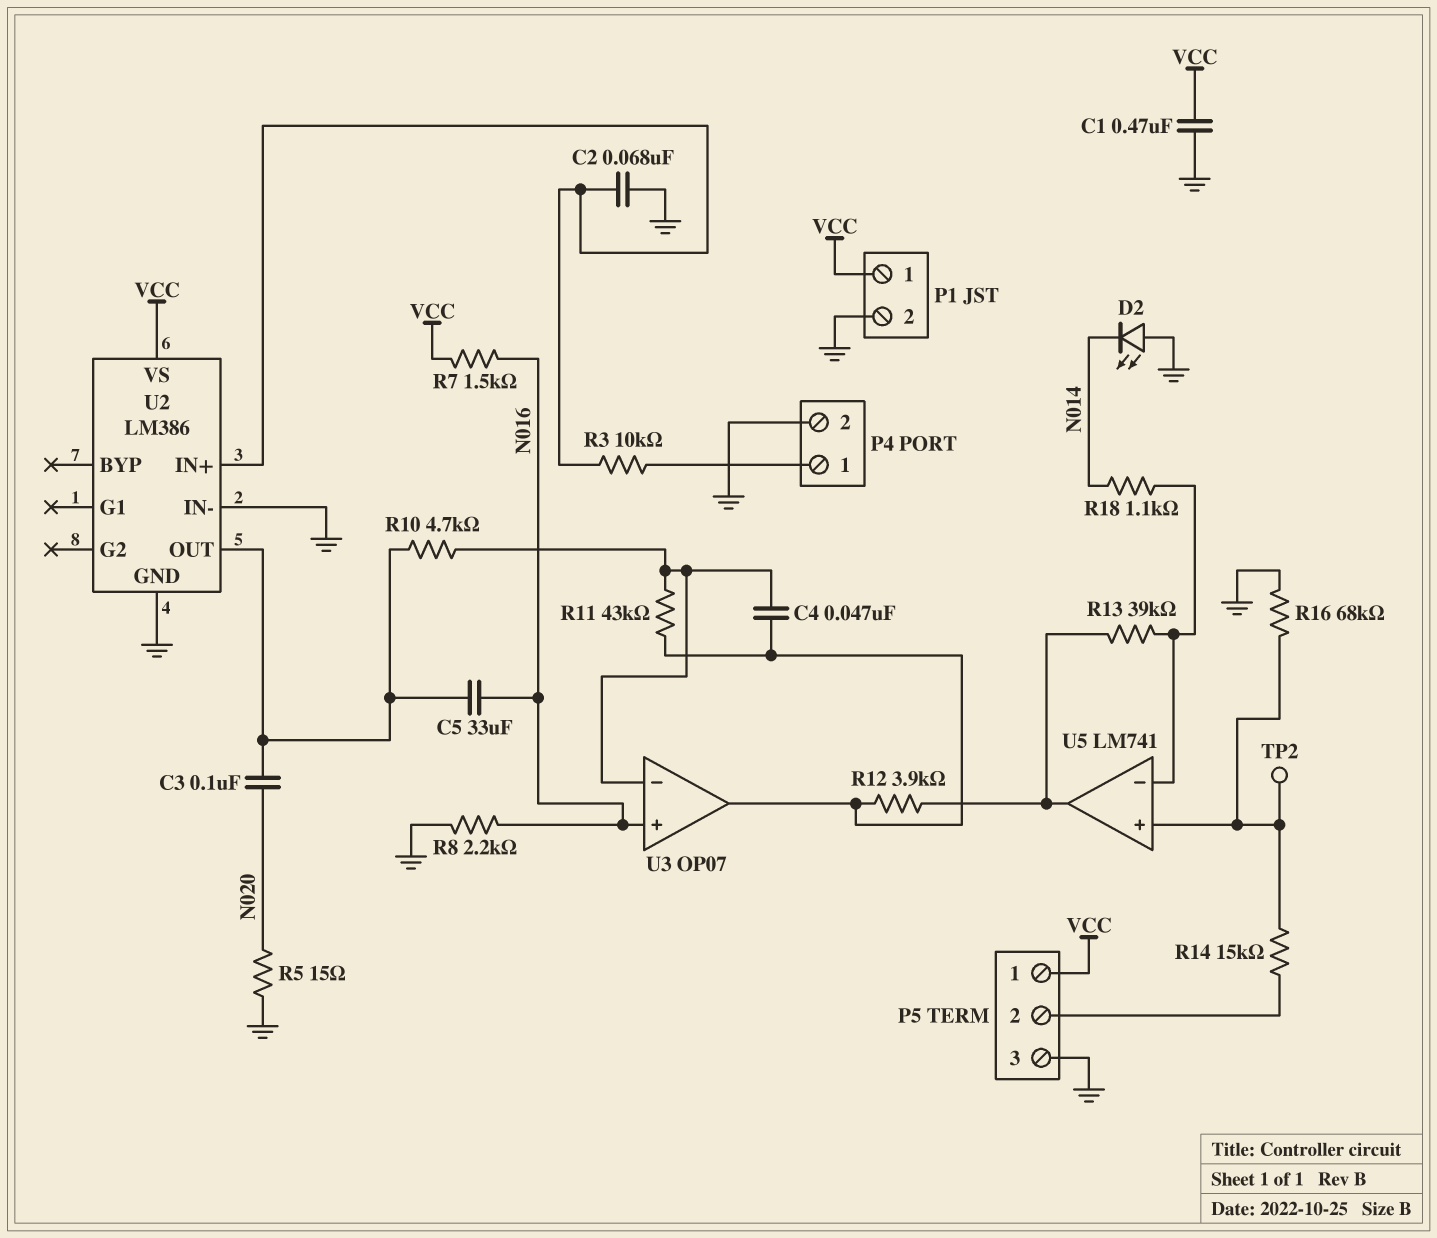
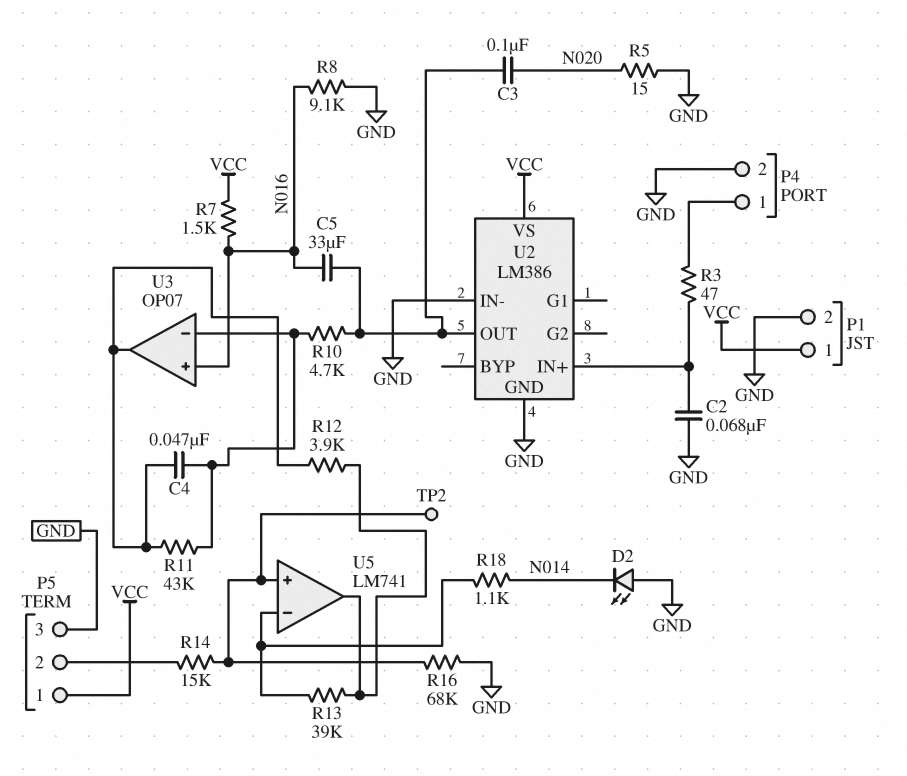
C1: 470nF (GND, VCC) -> none
R3: 10k (P4/1, U2/IN+) -> 47 (P4/1, U2/IN+)
R8: 2.2k (GND, N016) -> 9.1k (GND, N016)

